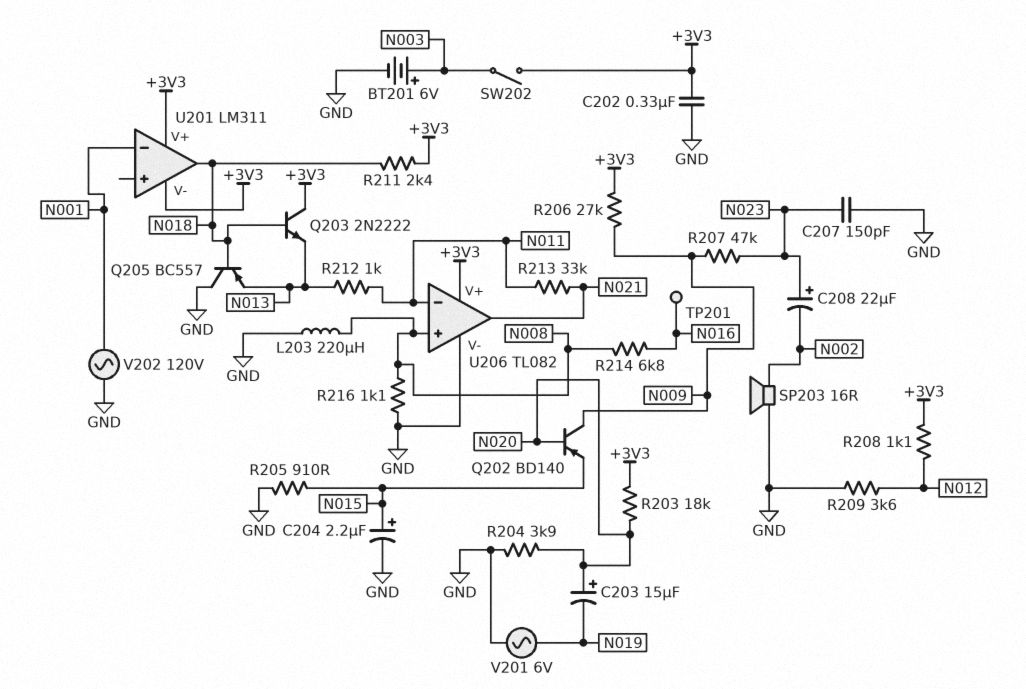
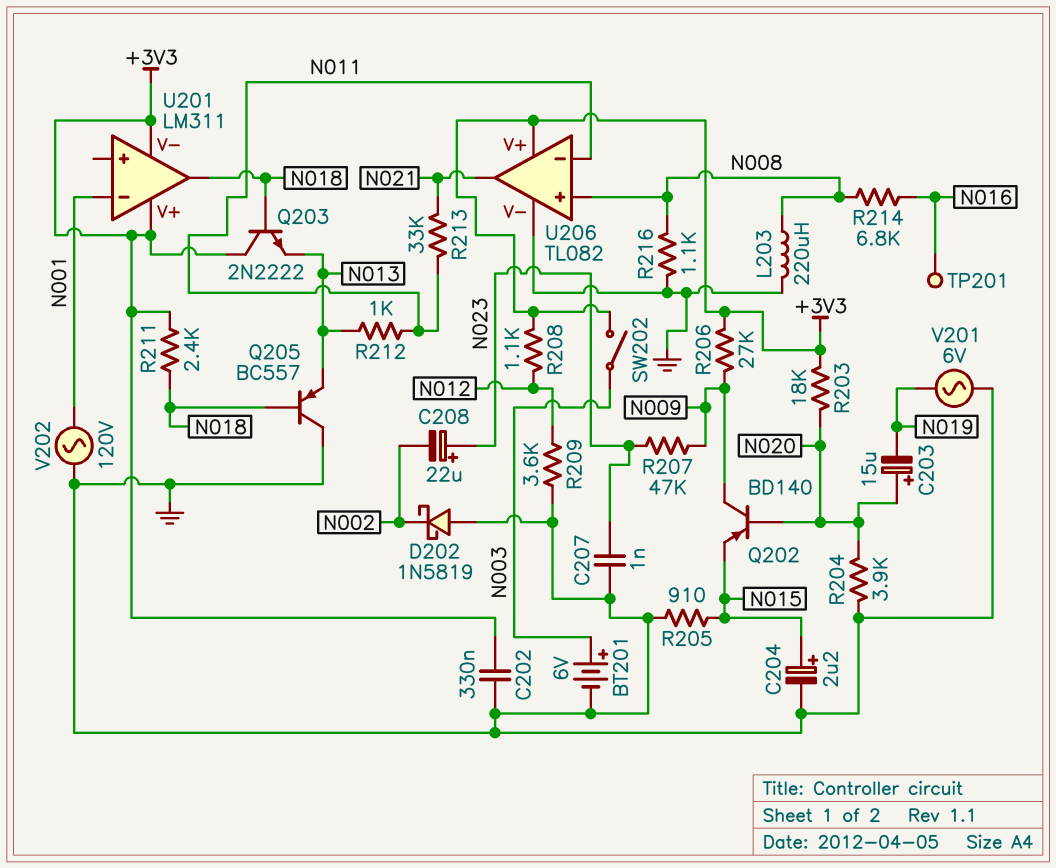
C207: 150pF (GND, N023) -> 1nF (GND, N023)
D202: none -> schottky 1N5819 (A GND, K N002)
SP203: speaker 16R (GND, N002) -> none

